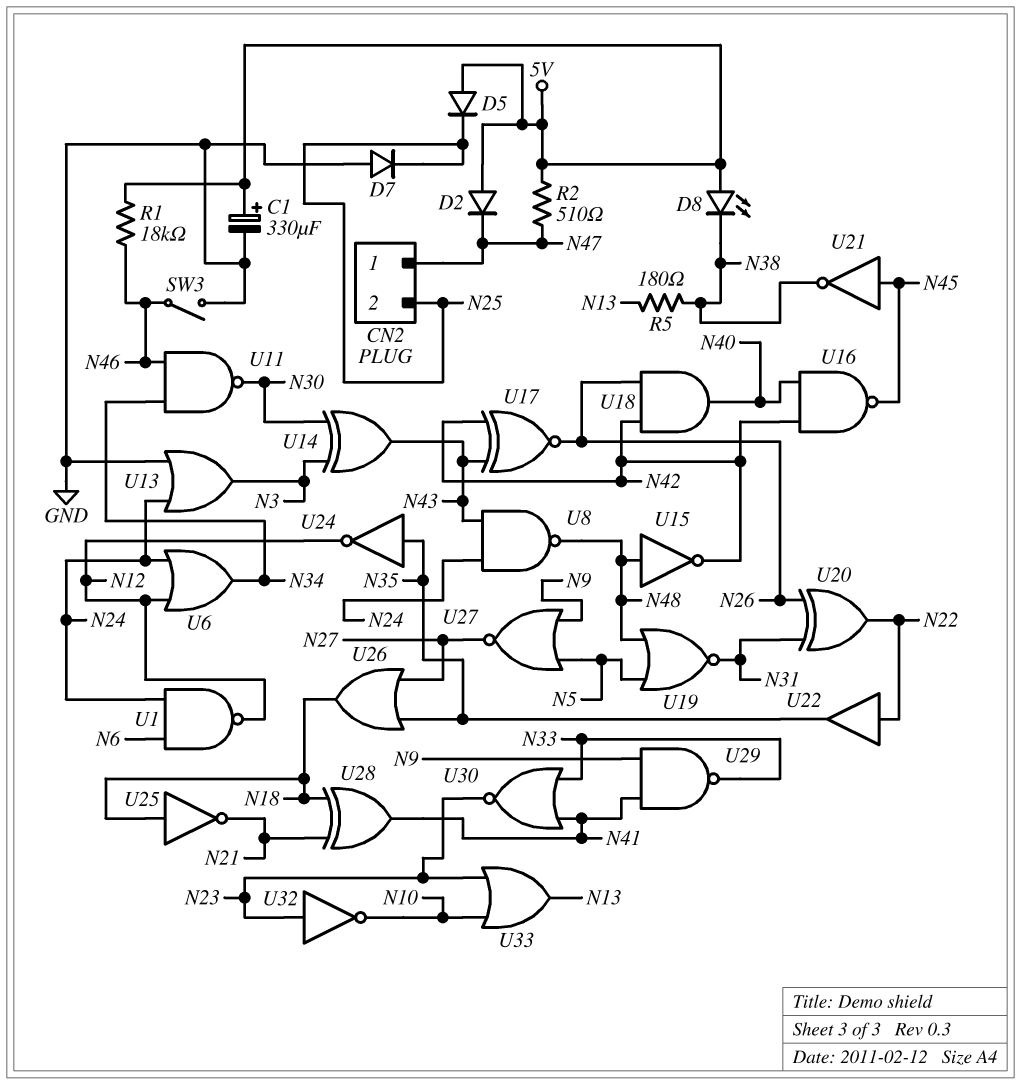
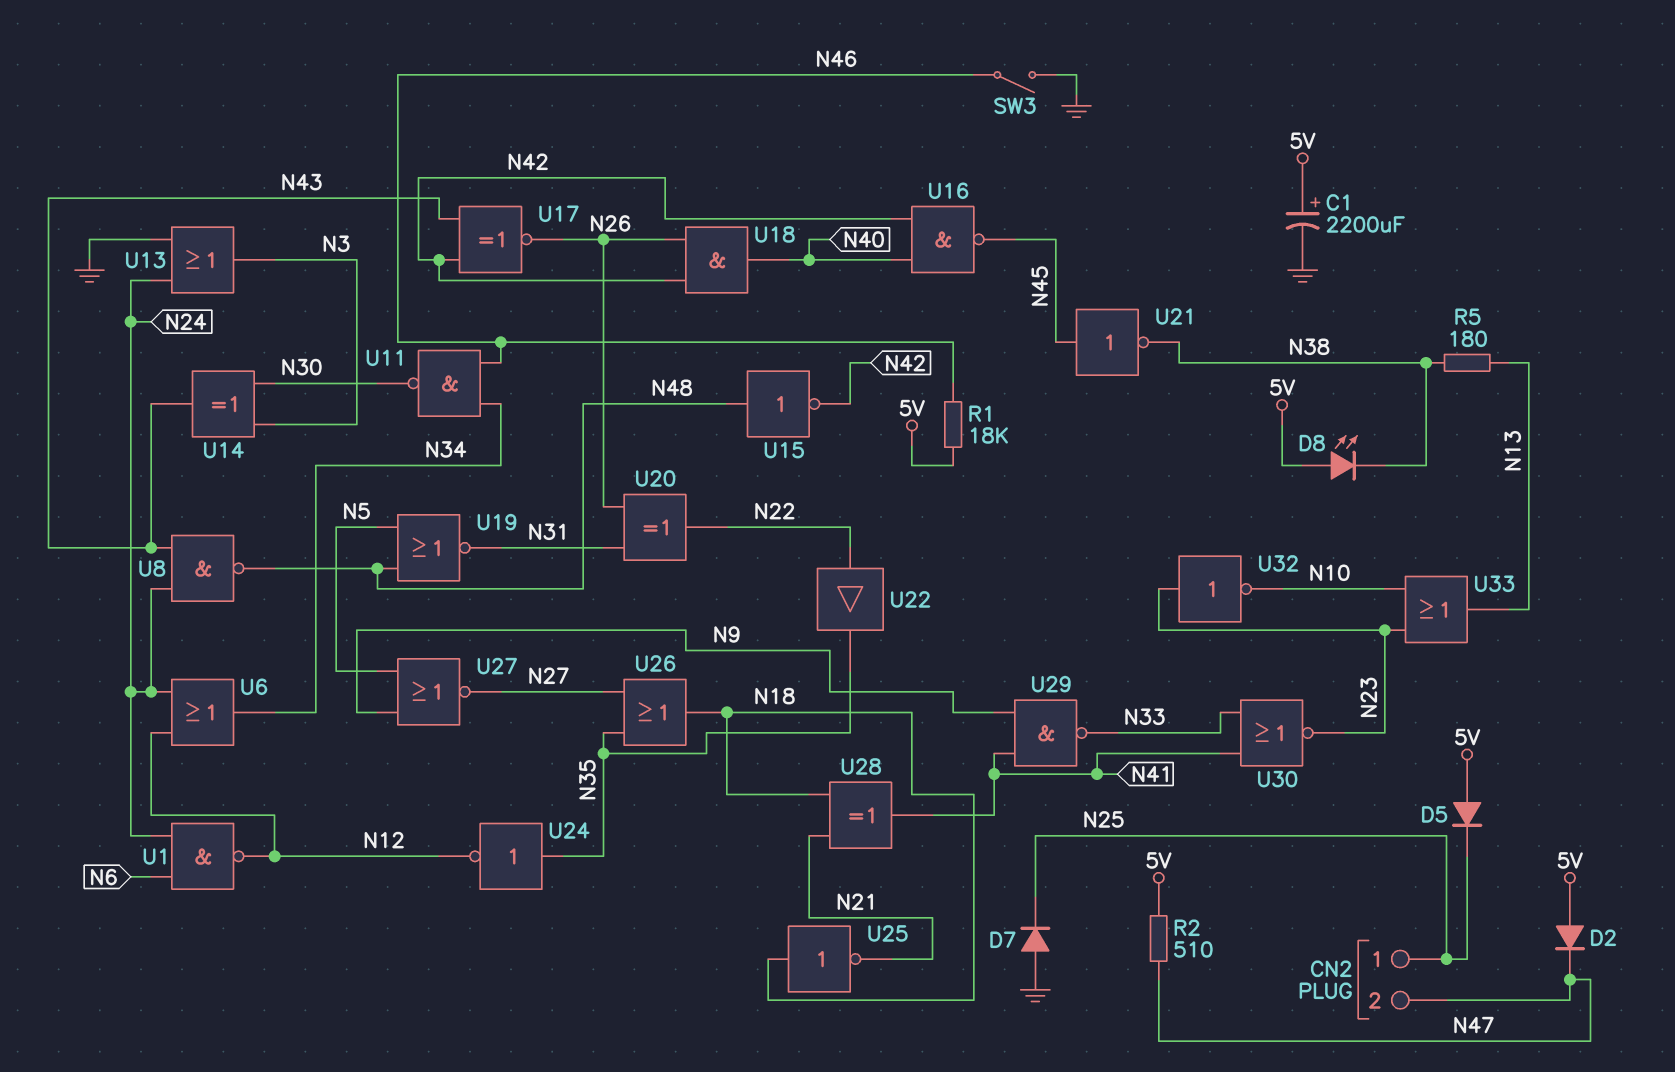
C1: 330uF (plus 5V, minus GND) -> 2200uF (plus 5V, minus GND)
CN2 pin 1: N47 -> N25
CN2 pin 2: N25 -> N47

